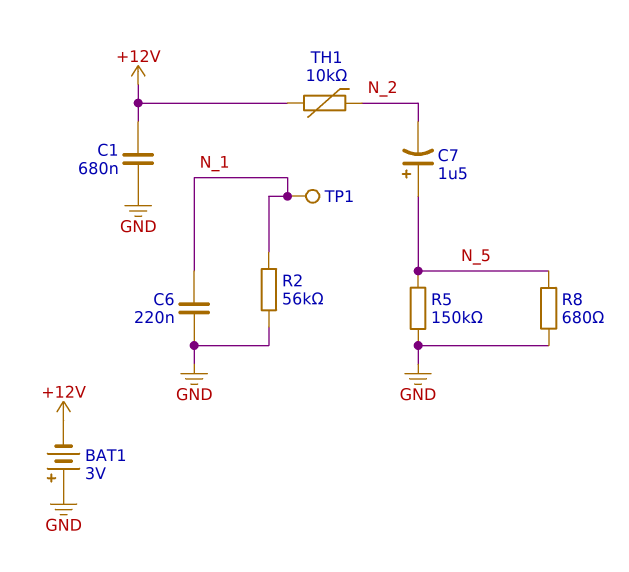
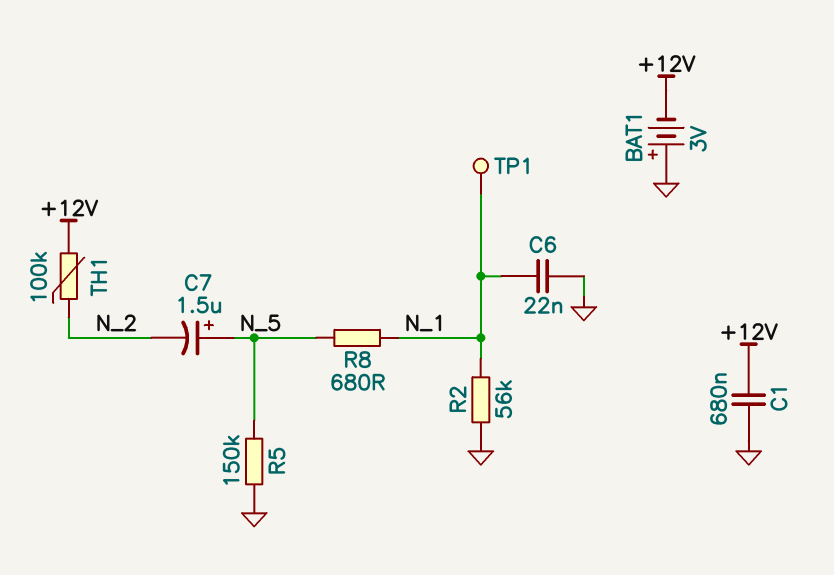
C6: 220nF (GND, N_1) -> 22nF (GND, N_1)
R8: 680 (GND, N_5) -> 680 (N_1, N_5)
TH1: 10k (+12V, N_2) -> 100k (+12V, N_2)

